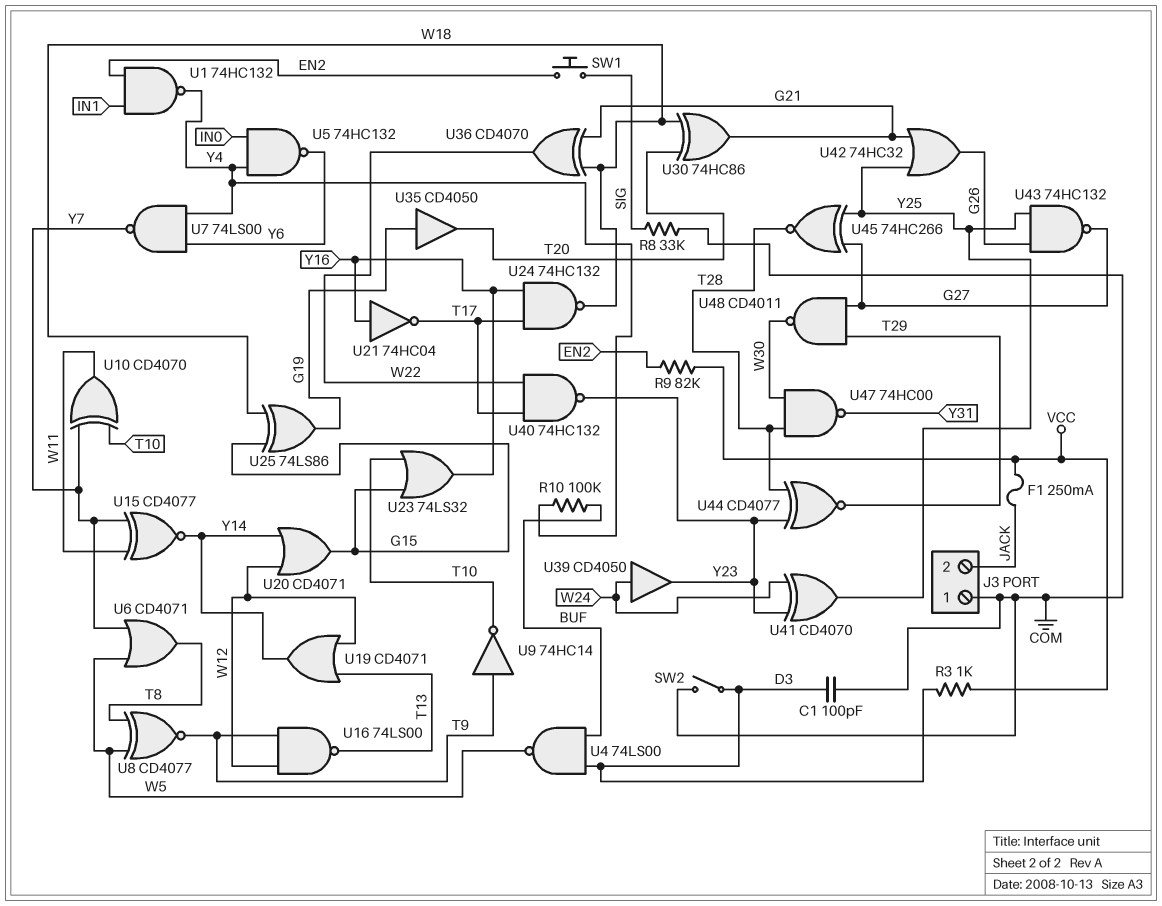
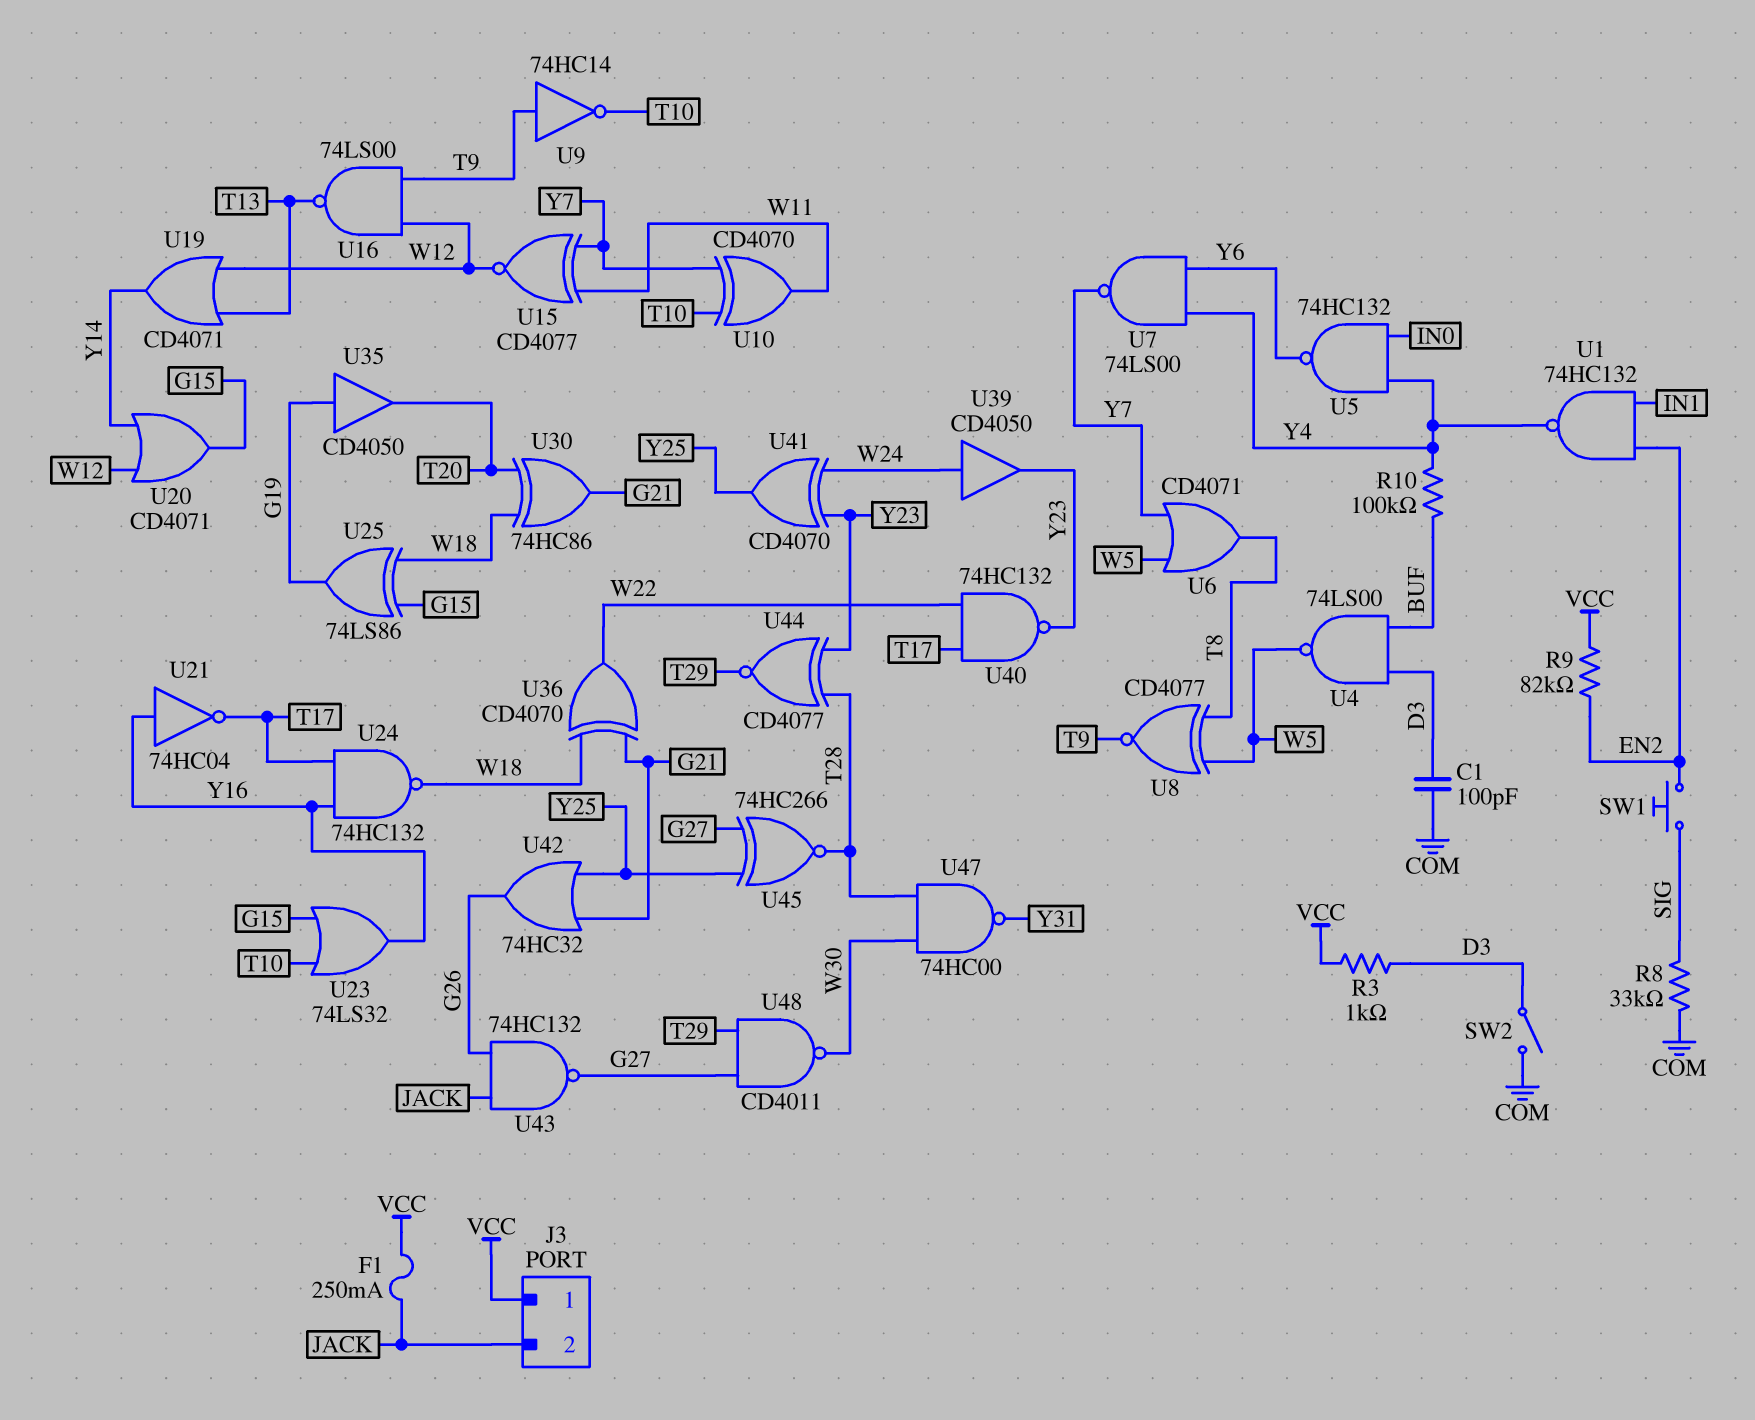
J3 pin 1: COM -> VCC
U15: XNOR CD4077 (in W11, in Y7, out Y14) -> XNOR CD4077 (in W11, in Y7, out W12)
U43: NAND 74HC132 (in G26, in Y25, out G27) -> NAND 74HC132 (in G26, in JACK, out G27)

